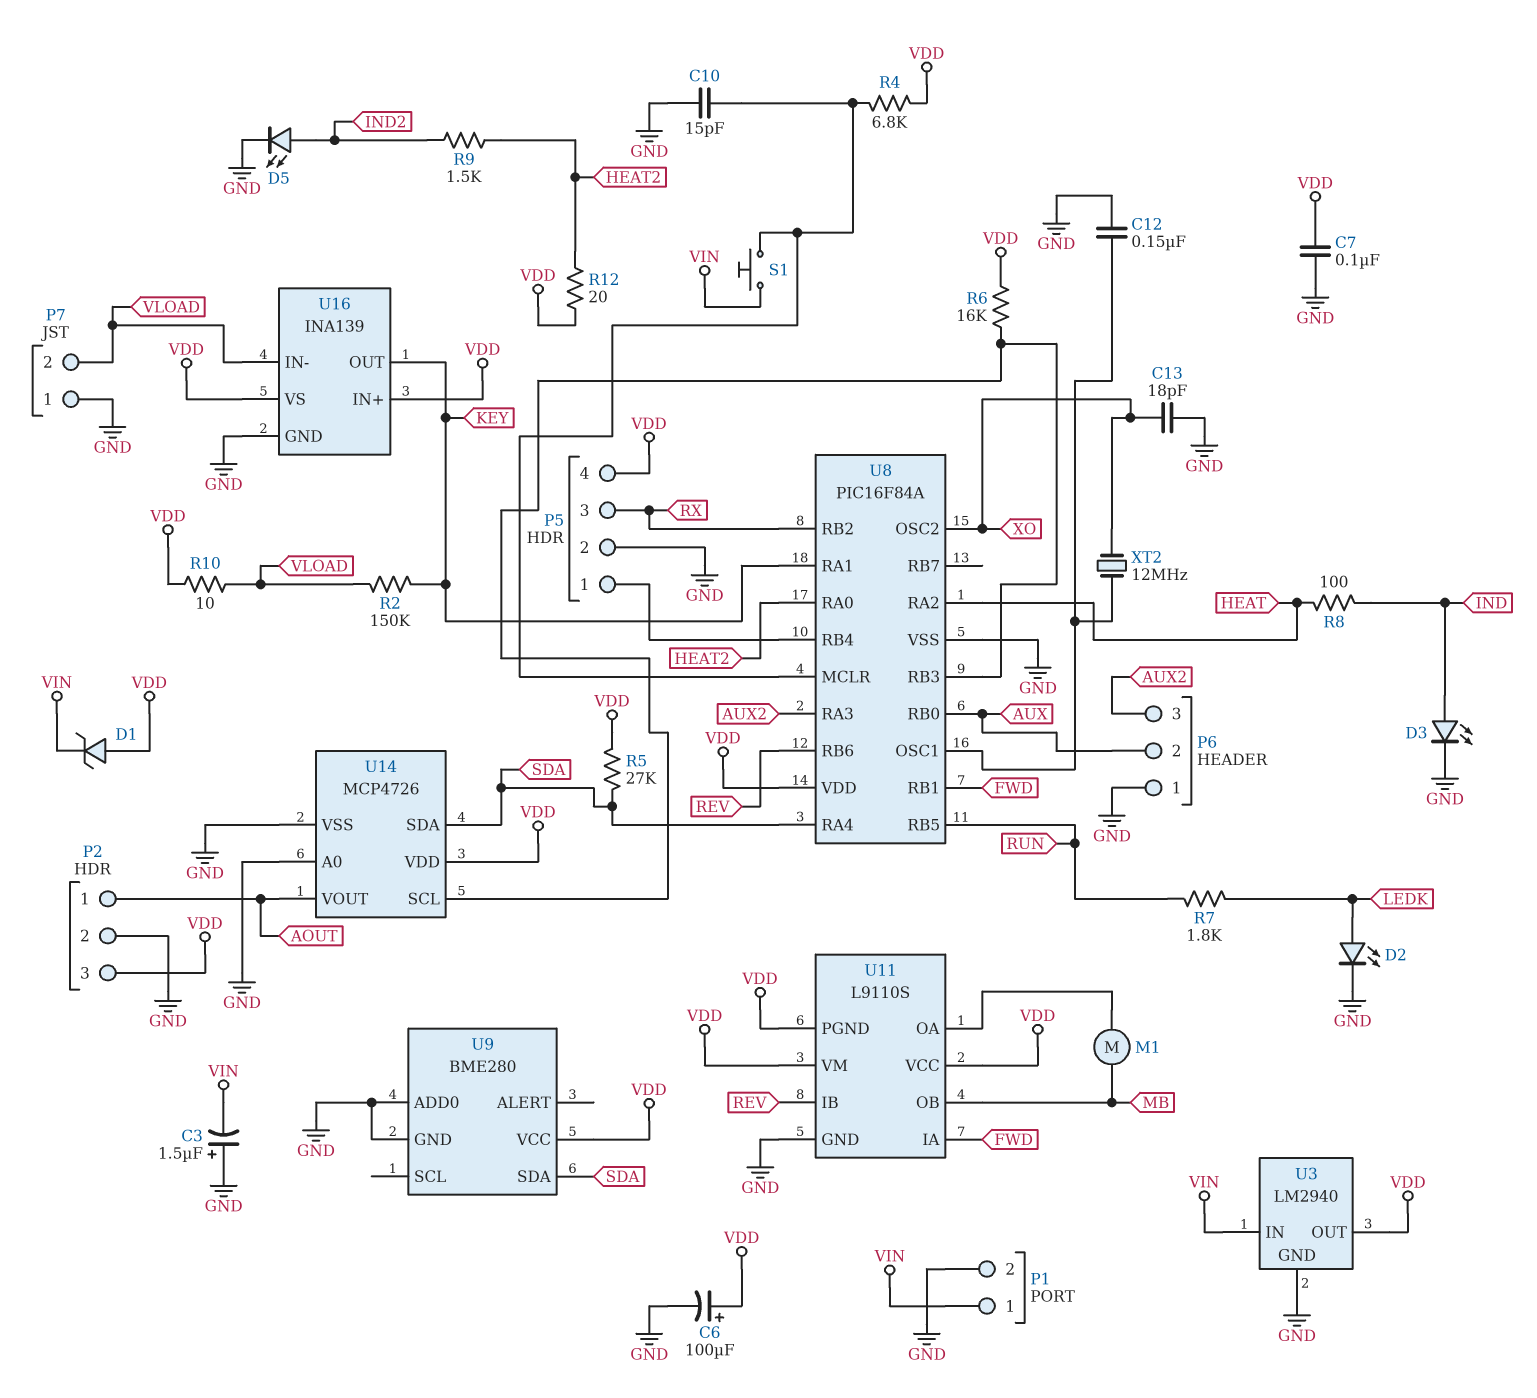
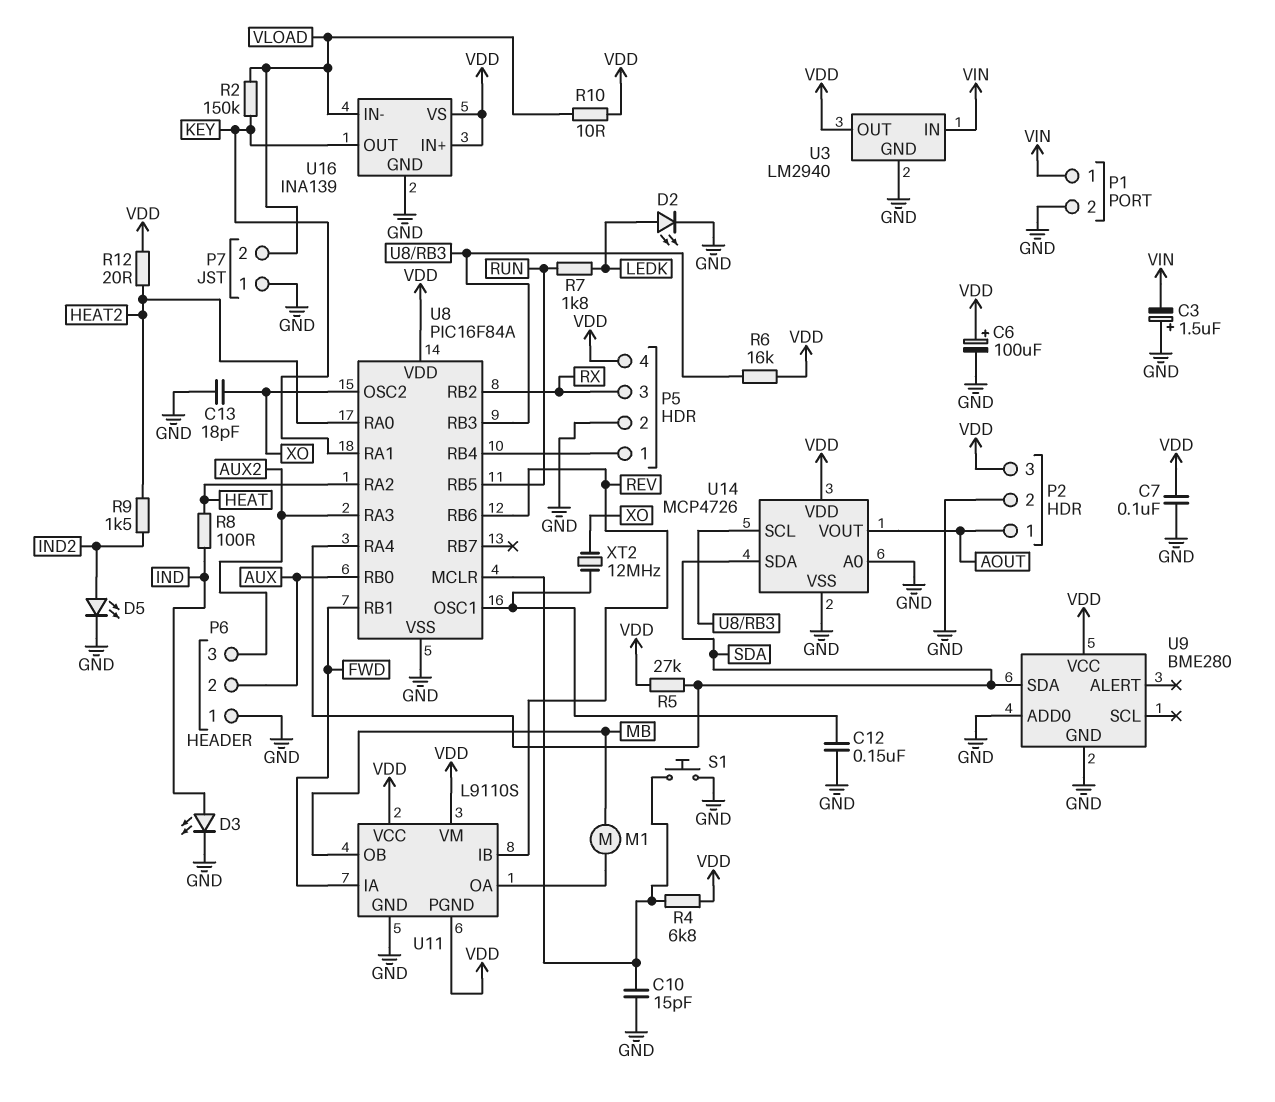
D1: zener (A VDD, K VIN) -> none
S1: button (U8/MCLR, VIN) -> button (GND, U8/MCLR)

